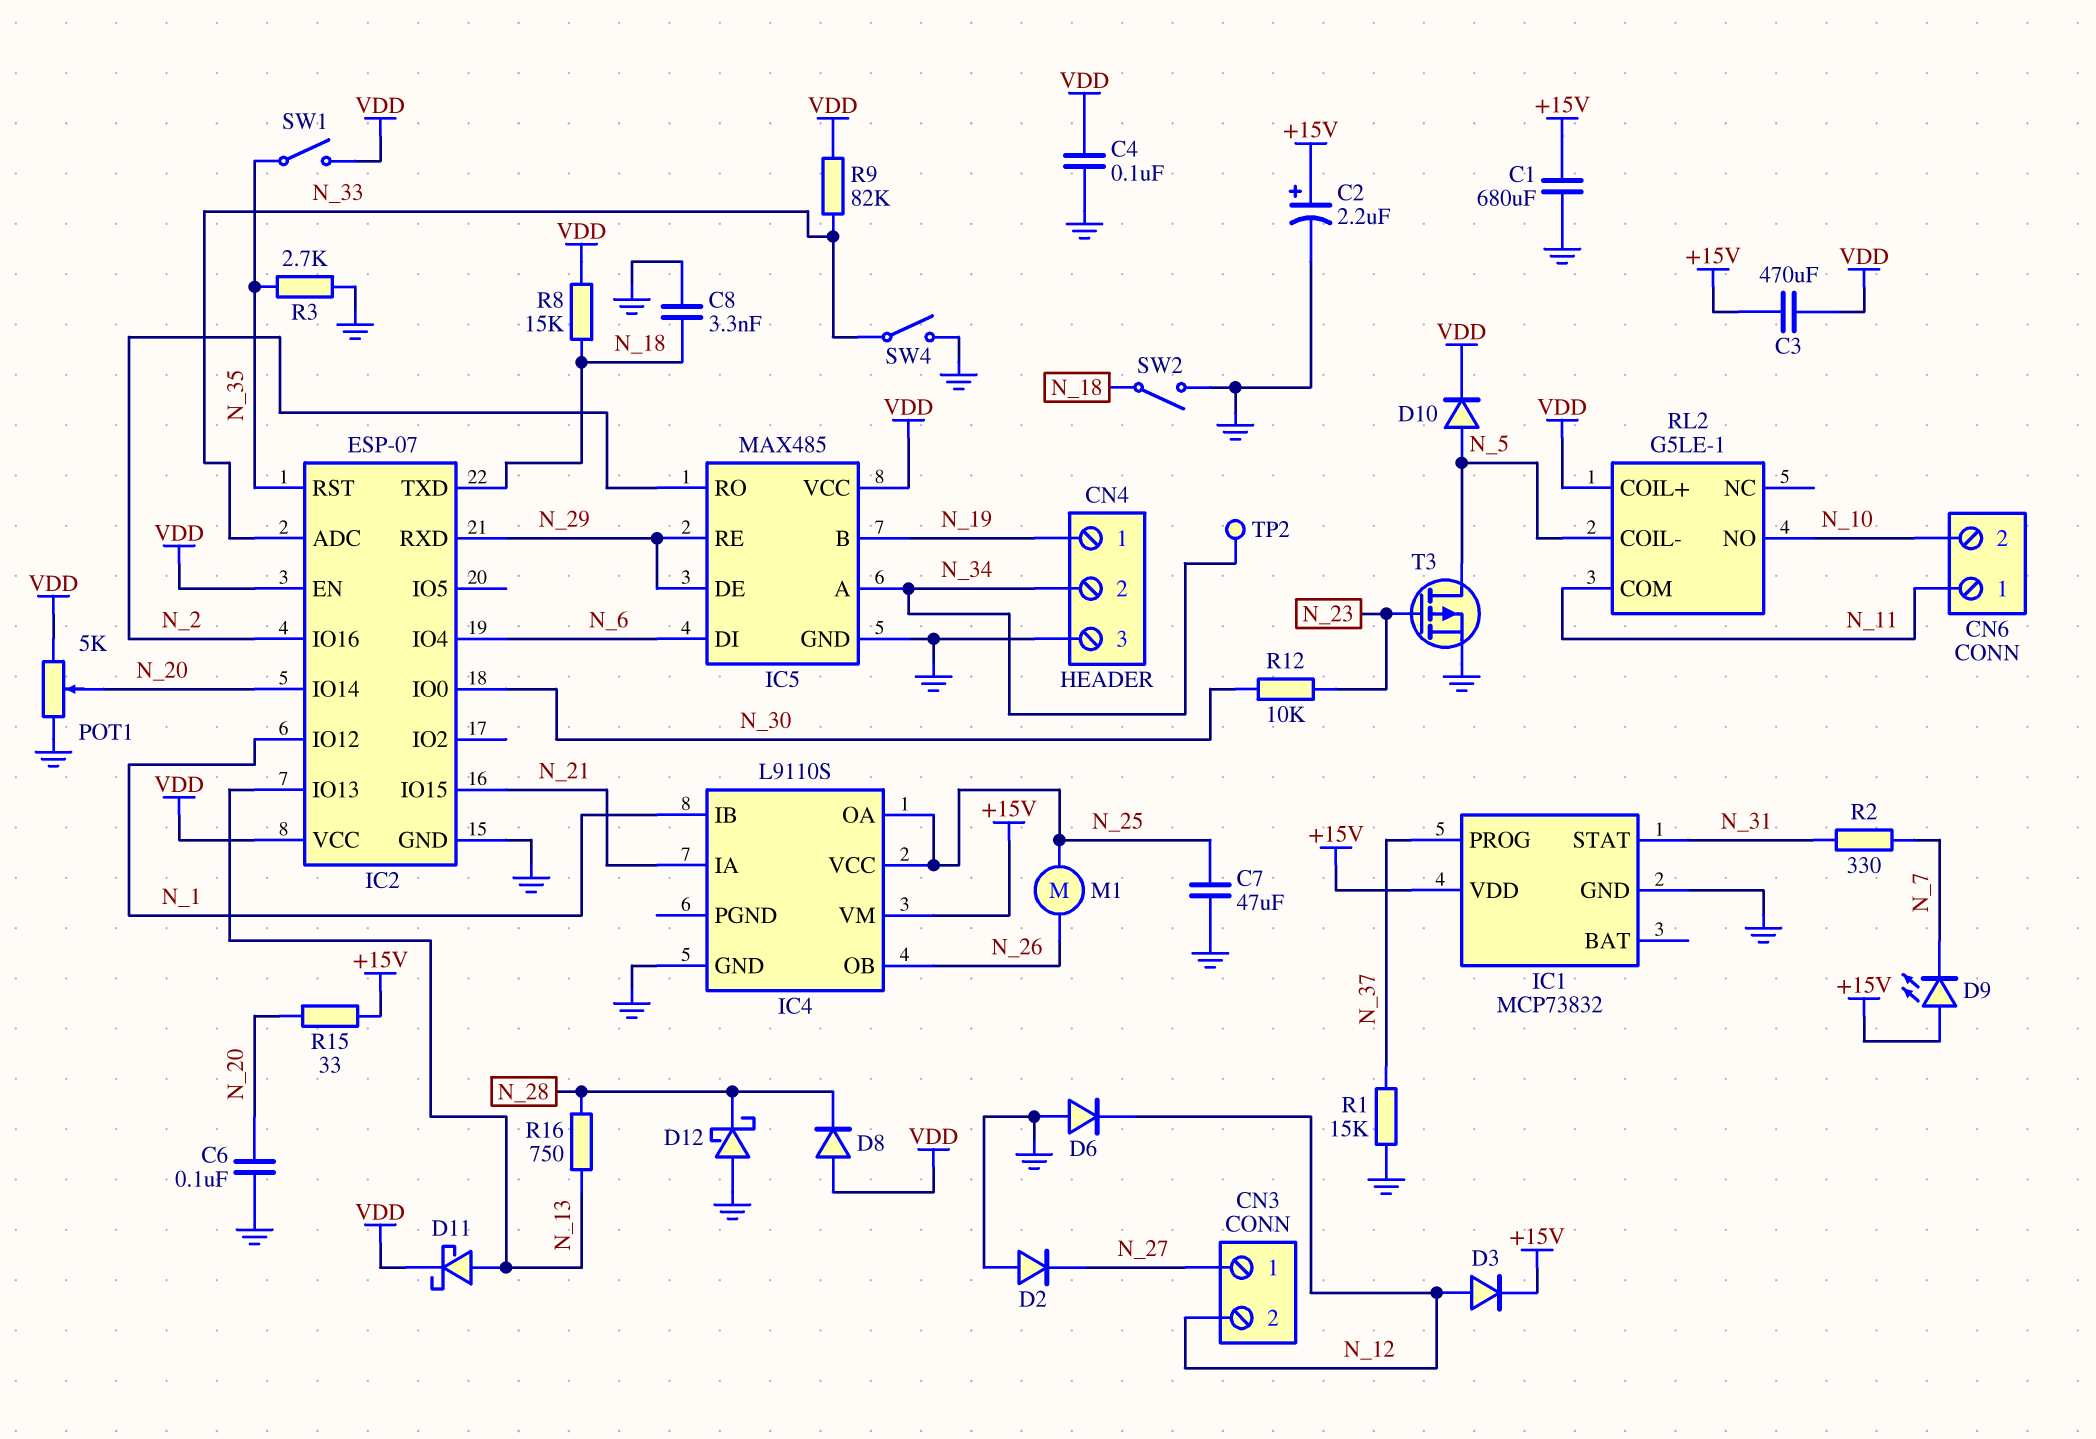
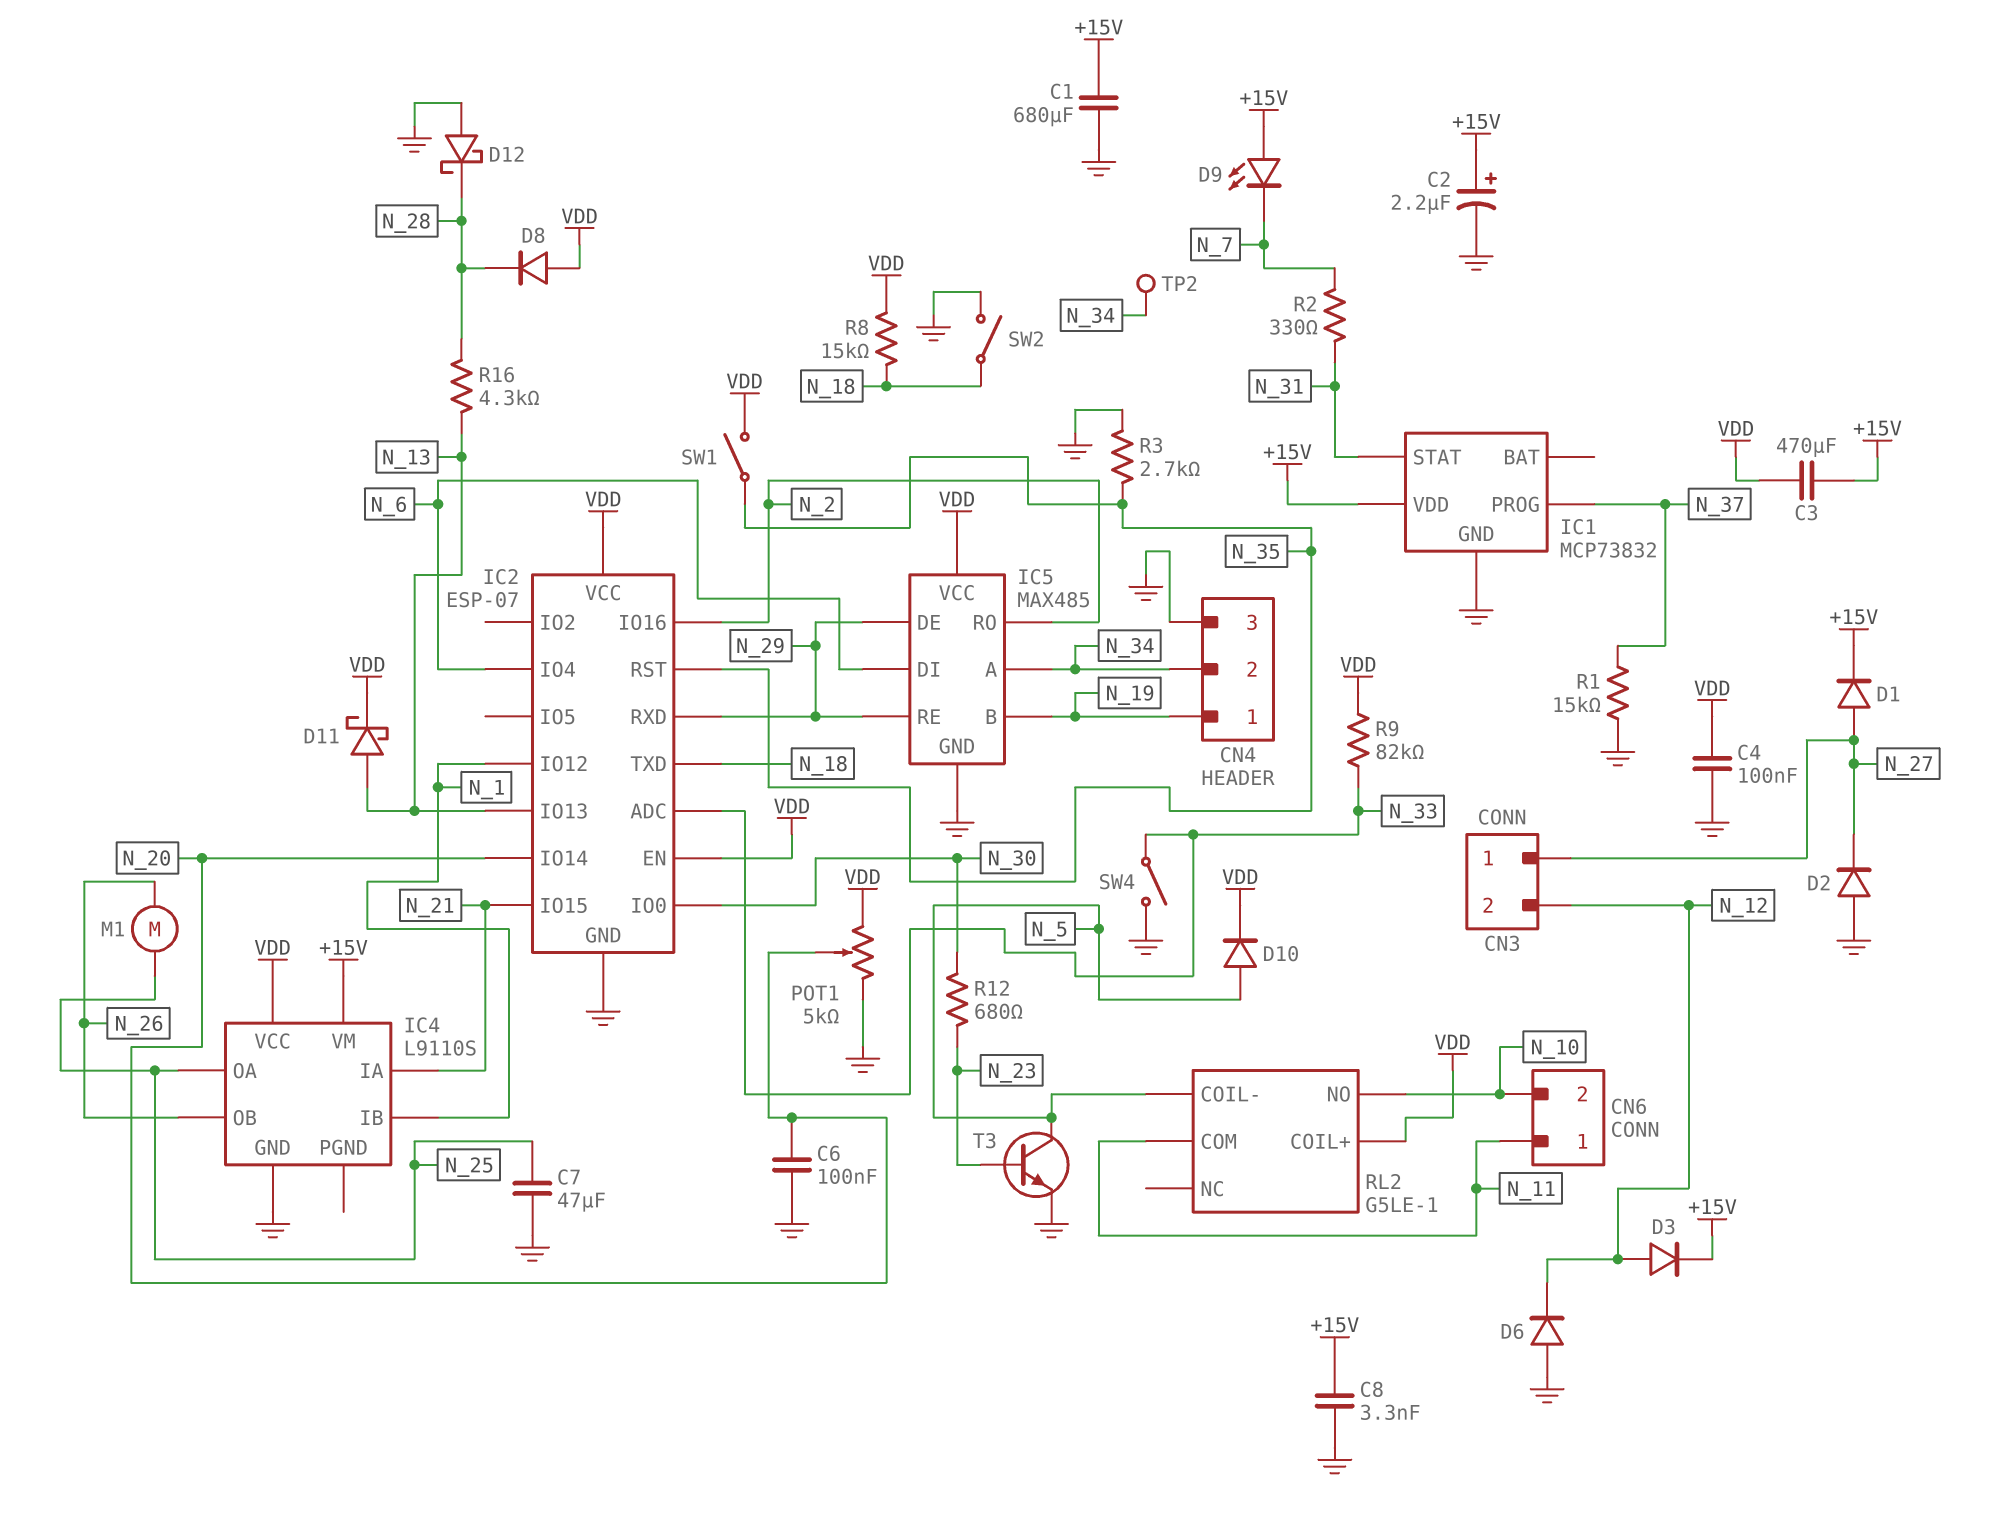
C8: 3.3nF (GND, N_18) -> 3.3nF (+15V, GND)
D1: none -> diode (A N_27, K +15V)
IC4 pin VCC: N_25 -> VDD
R12: 10k (N_23, N_30) -> 680 (N_23, N_30)
R15: 33 (+15V, N_20) -> none
R16: 750 (N_13, N_28) -> 4.3k (N_13, N_28)
T3: PMOS (G N_23, D N_5, S GND) -> NPN (B N_23, C N_5, E GND)

